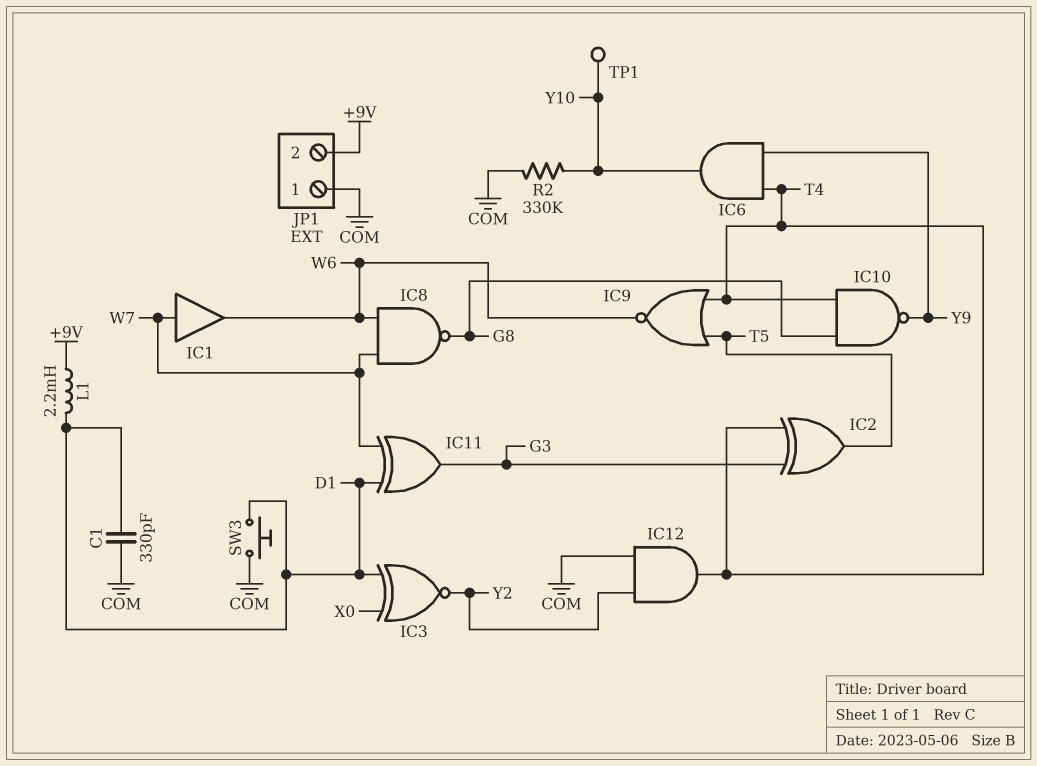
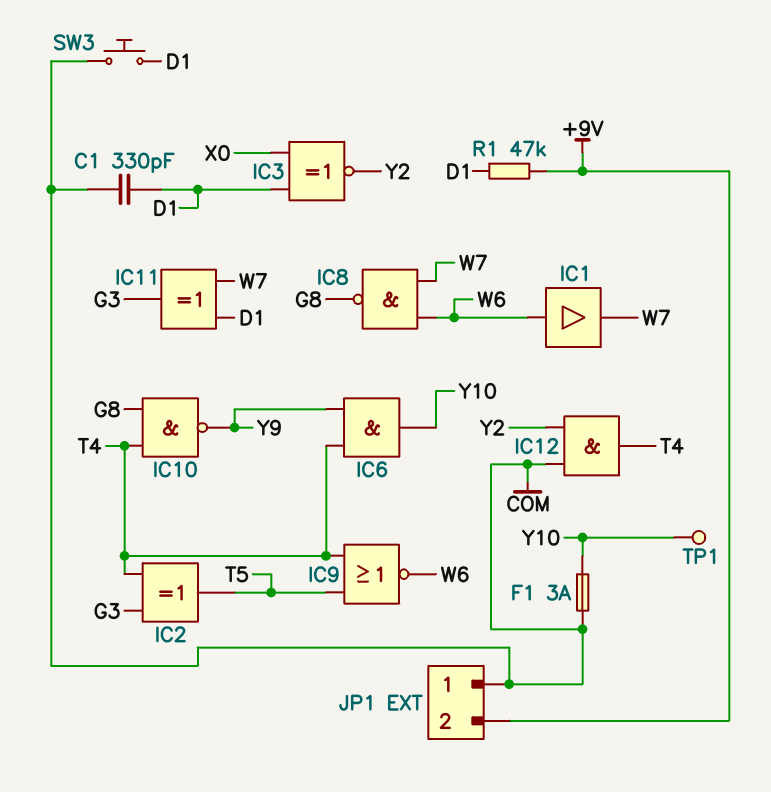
F1: none -> 3A (COM, Y10)
IC1: buffer (in W7, out W6) -> buffer (in W6, out W7)
L1: 2.2mH (+9V, D1) -> none
R1: none -> 47k (+9V, D1)
R2: 330k (COM, Y10) -> none

